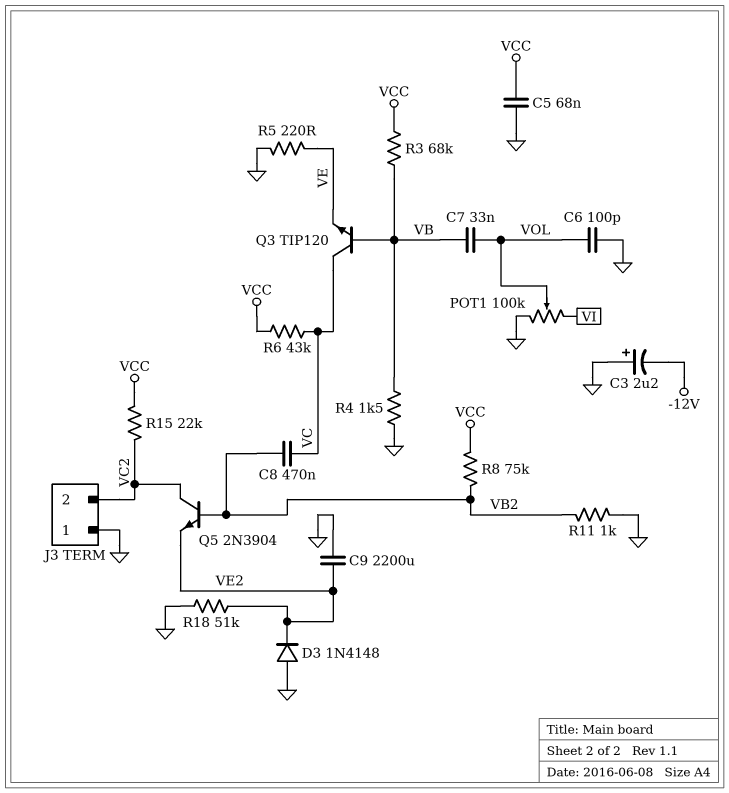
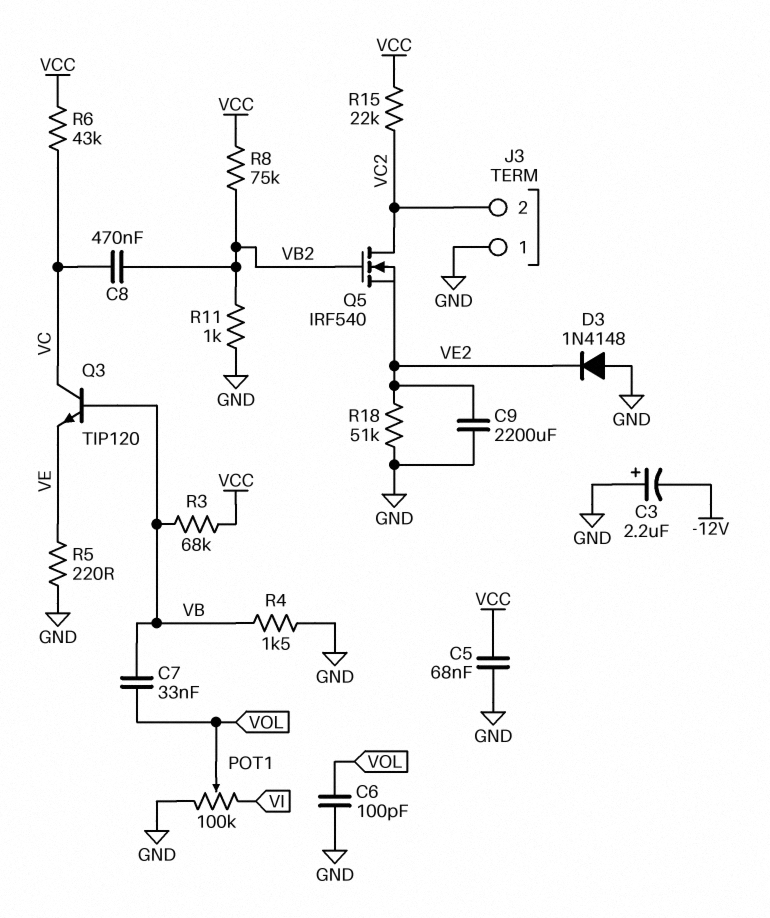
Q5: NPN 2N3904 (B VB2, C VC2, E VE2) -> NMOS IRF540 (G VB2, D VC2, S VE2)

